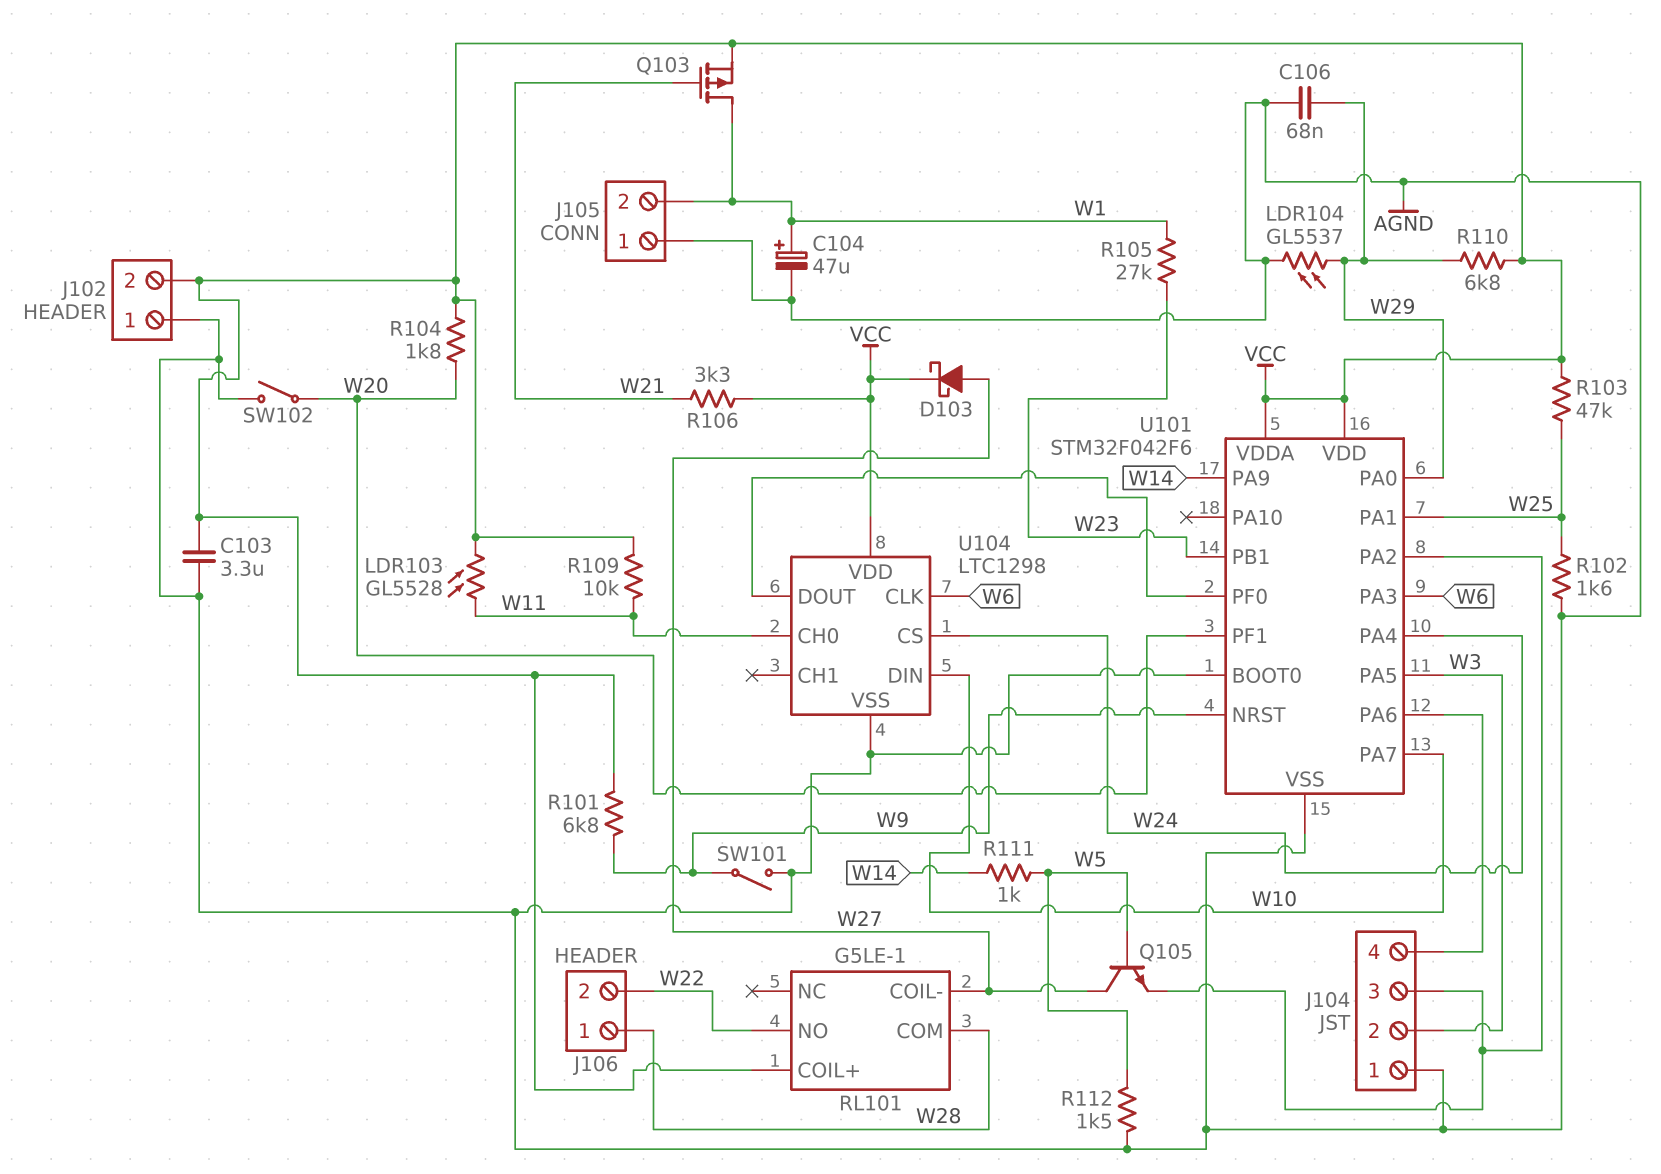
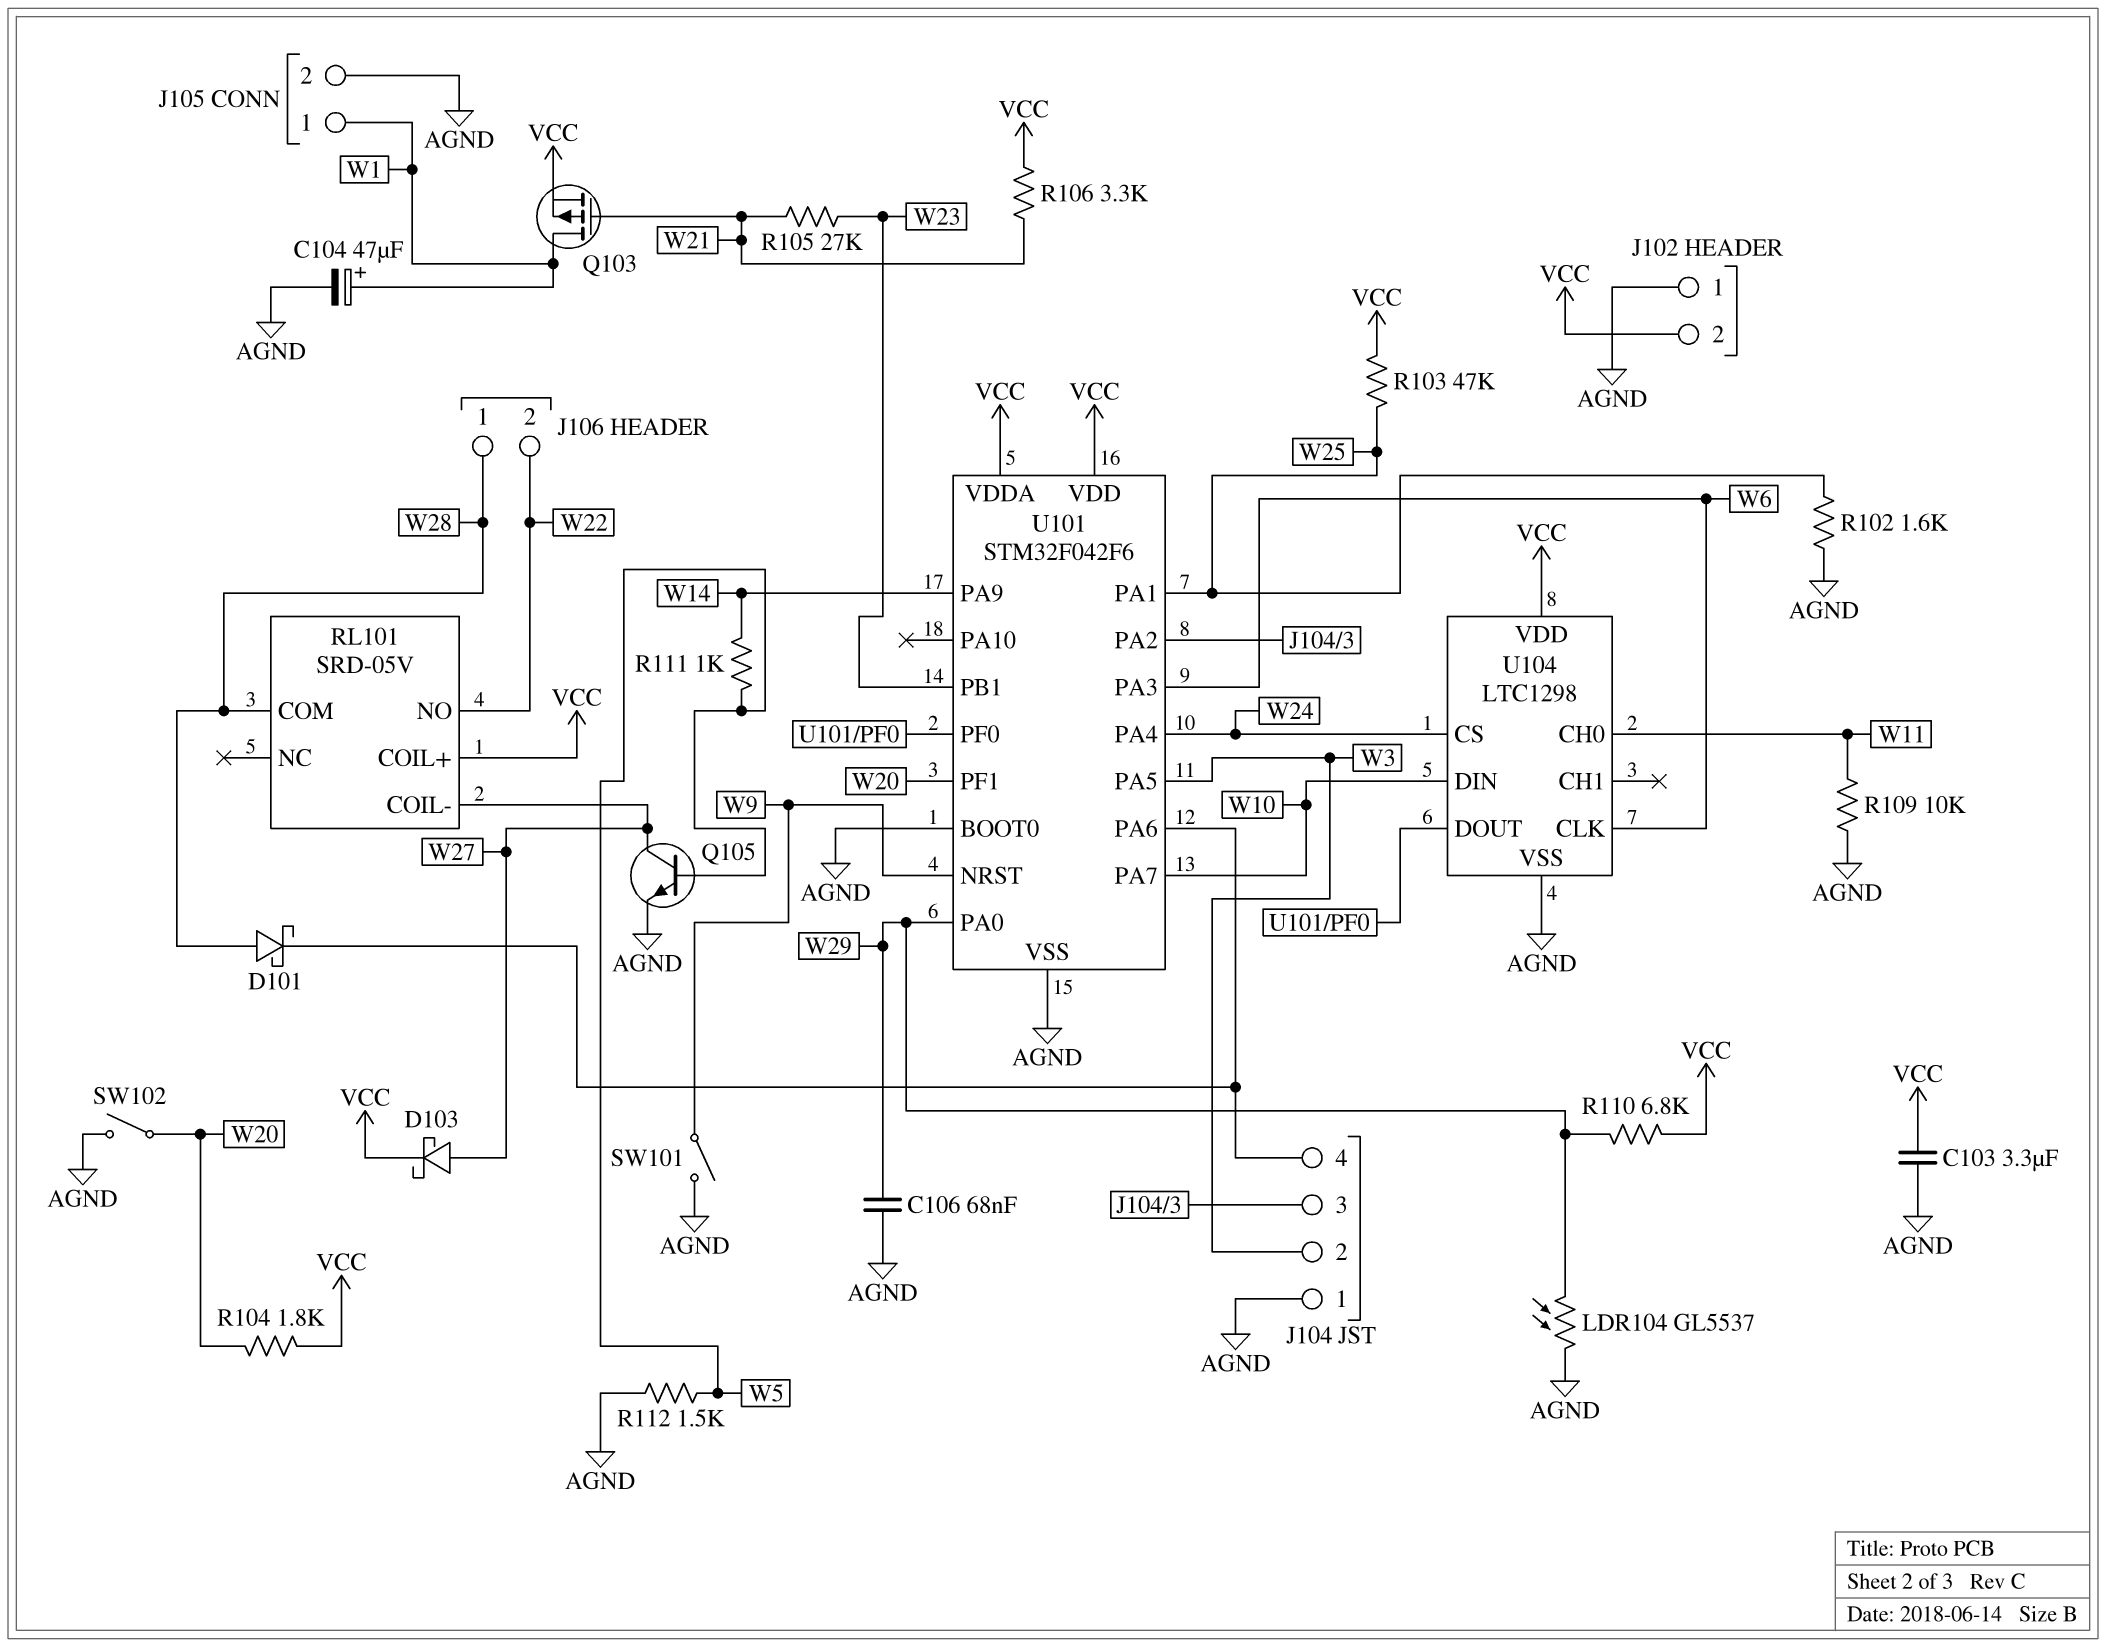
D101: none -> schottky (A W28, K J104/4)
J105 pin 1: AGND -> W1
J105 pin 2: W1 -> AGND
LDR103: GL5528 (VCC, W11) -> none
Q105: NPN (B W5, C W27, E J104/3) -> NPN (B W5, C W27, E AGND)
R101: 6.8k (VCC, W9) -> none
R105: 27k (W1, W23) -> 27k (W21, W23)
R109: 10k (VCC, W11) -> 10k (AGND, W11)
RL101: G5LE-1 -> SRD-05V

